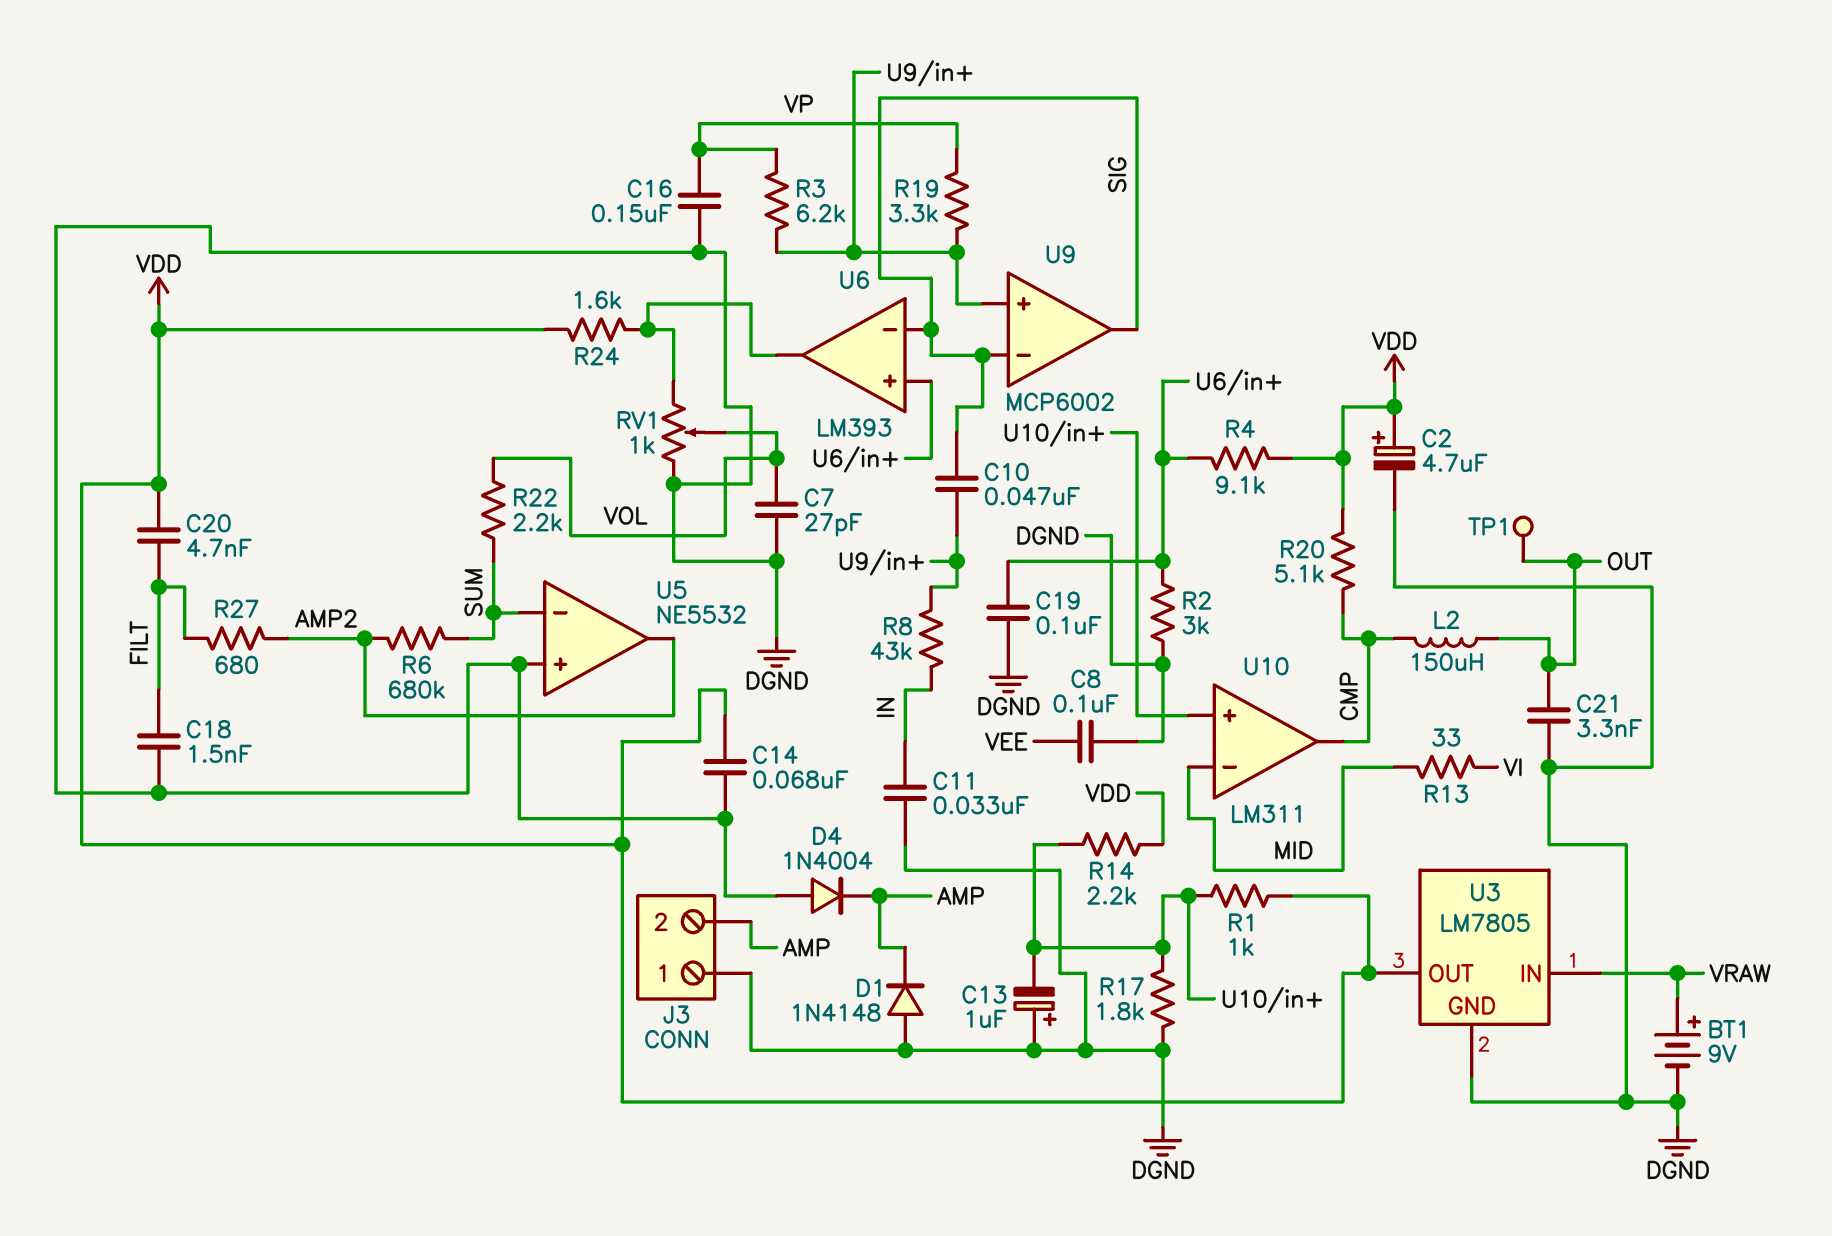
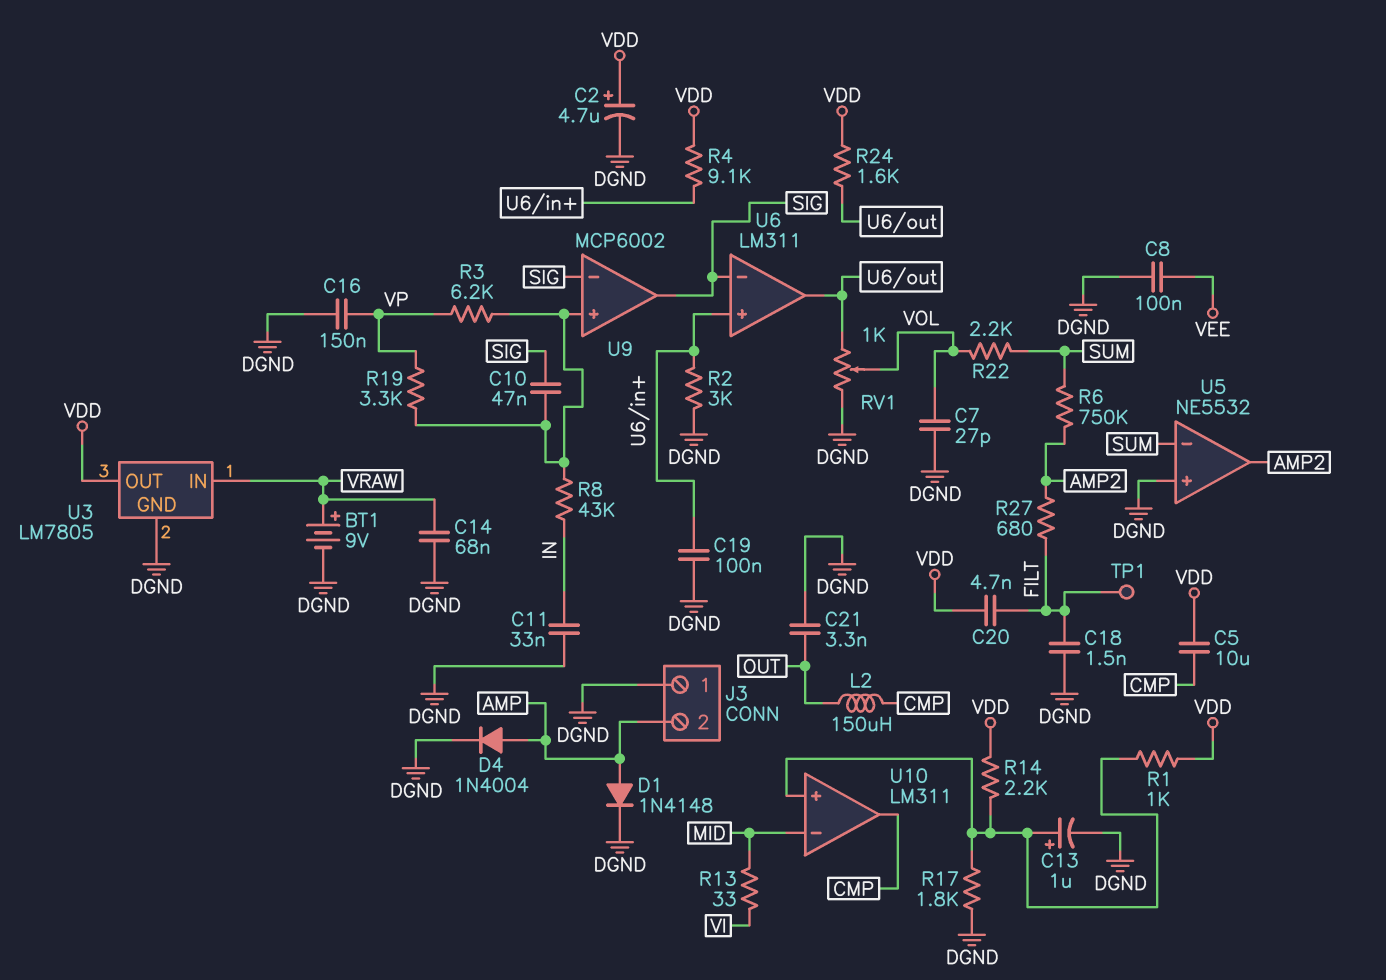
C5: none -> 10uF (CMP, VDD)
C13: 1uF (plus DGND, minus U10/in+) -> 1uF (plus U10/in+, minus DGND)
C14: 68nF (DGND, VDD) -> 68nF (DGND, VRAW)
D1: diode 1N4148 (A DGND, K AMP) -> diode 1N4148 (A AMP, K DGND)
D4: diode 1N4004 (A DGND, K AMP) -> diode 1N4004 (A AMP, K DGND)
R6: 680k (AMP2, SUM) -> 750k (AMP2, SUM)
R20: 5.1k (CMP, VDD) -> none
TP1: test point (OUT) -> test point (FILT)
U6: LM393 -> LM311

